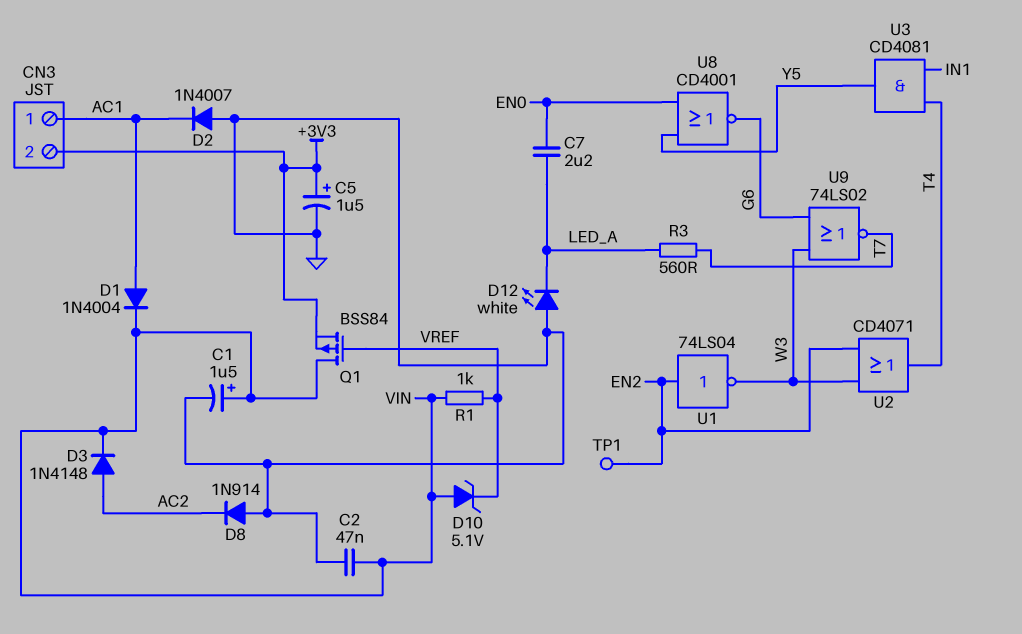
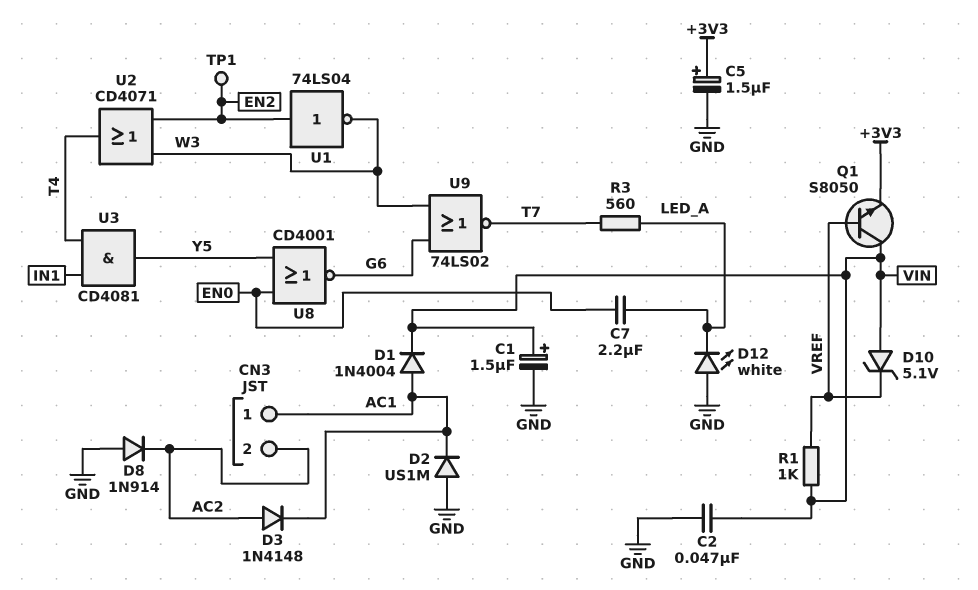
CN3 pin 2: +3V3 -> AC2
D2: diode 1N4007 (A GND, K AC1) -> diode US1M (A GND, K AC1)
D3: diode 1N4148 (A AC2, K VIN) -> diode 1N4148 (A AC2, K AC1)
Q1: PMOS BSS84 (G VREF, D VIN, S +3V3) -> NPN S8050 (B VREF, C VIN, E +3V3)

